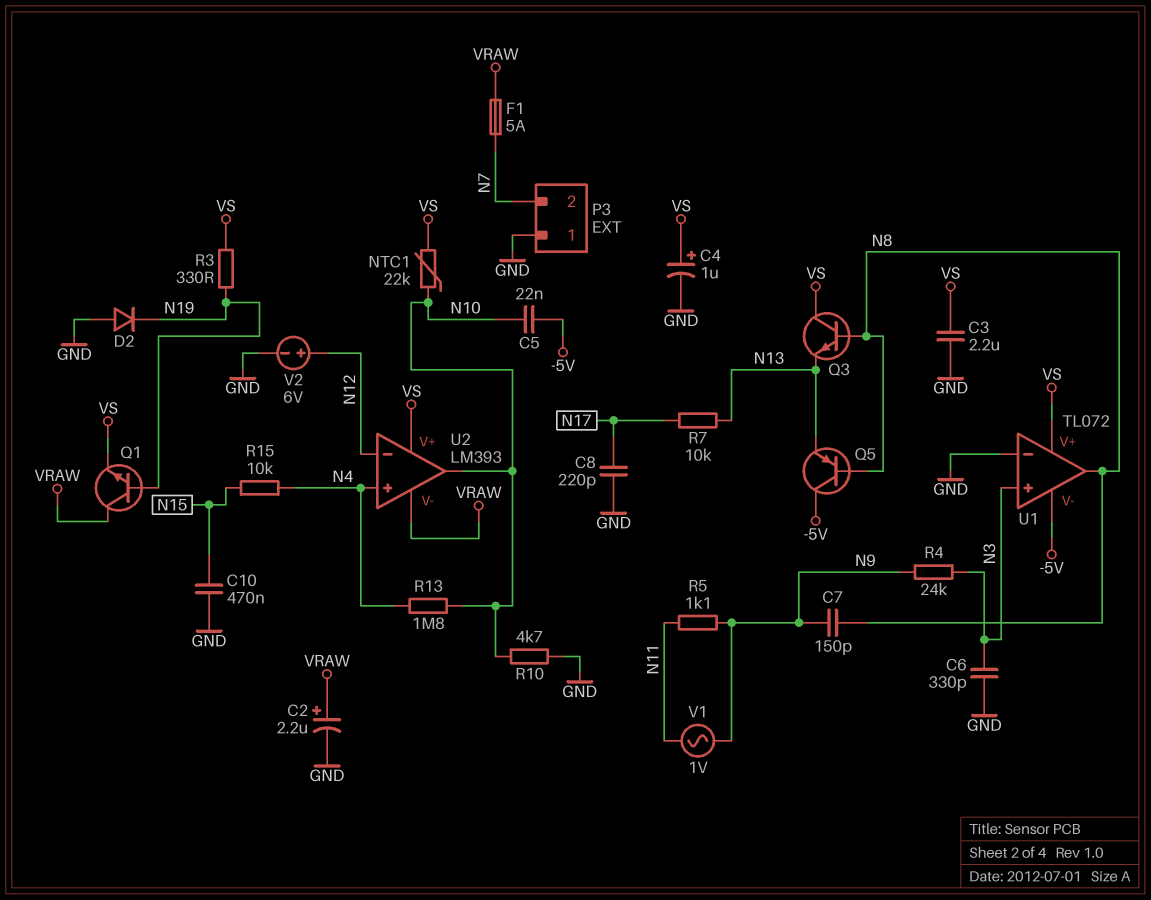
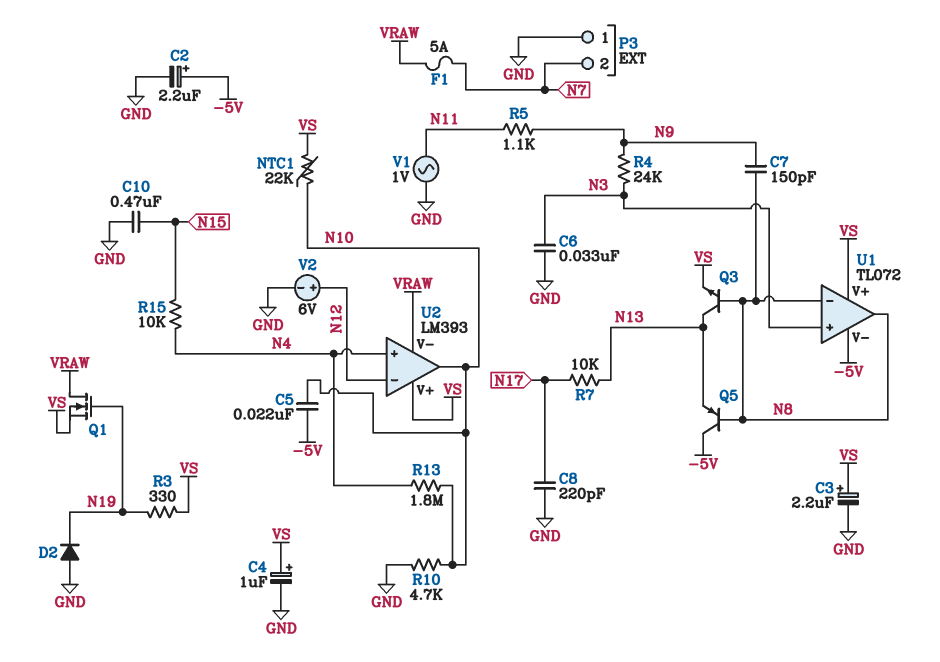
C2: 2.2uF (plus VRAW, minus GND) -> 2.2uF (plus -5V, minus GND)
C3: 2.2uF (GND, VS) -> 2.2uF (plus VS, minus GND)
C6: 330pF (GND, N3) -> 33nF (GND, N3)
Q1: NPN (B N19, C VRAW, E VS) -> NMOS (G N19, D VRAW, S VS)
Q3: NPN (B N8, C VS, E N13) -> NPN (B N8, C N13, E VS)
U1 pin in-: GND -> N8
V1: AC 1V (N9, N11) -> AC 1V (GND, N11)

